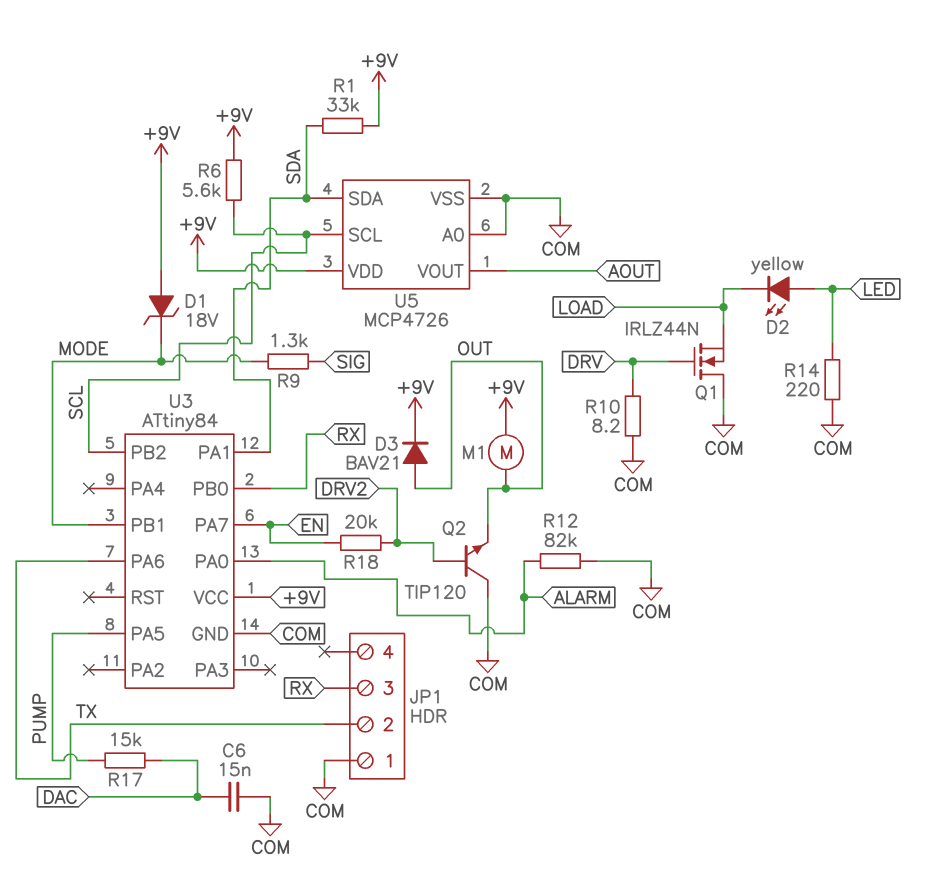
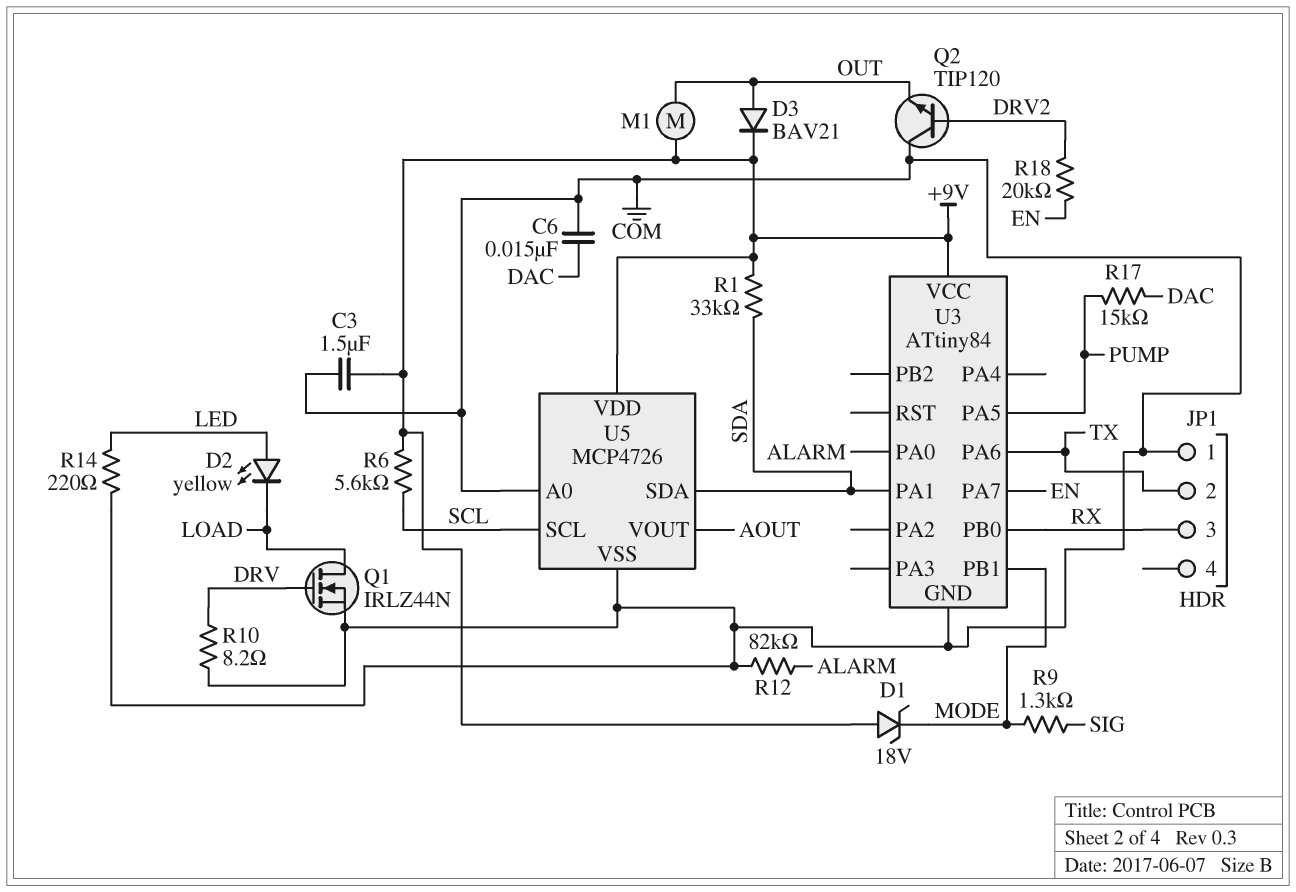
C3: none -> 1.5uF (+9V, COM)
Q1: NMOS IRLZ44N (G DRV, D COM, S LOAD) -> NMOS IRLZ44N (G DRV, D LOAD, S COM)
U3 pin PB2: SCL -> none

